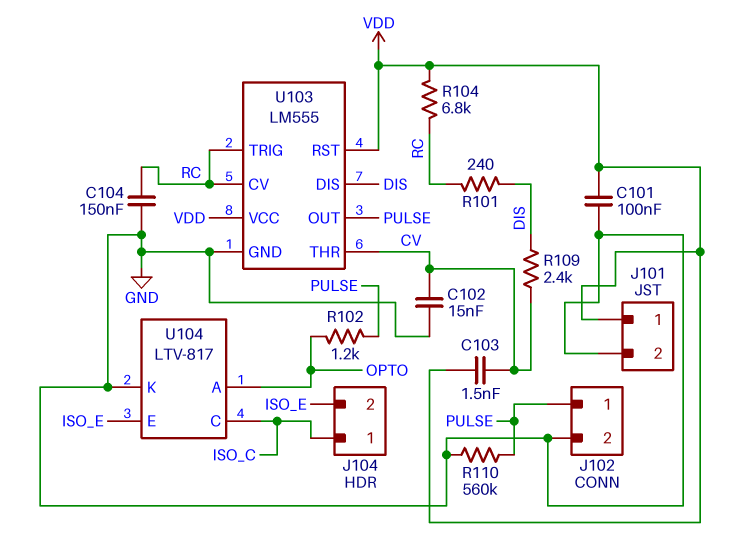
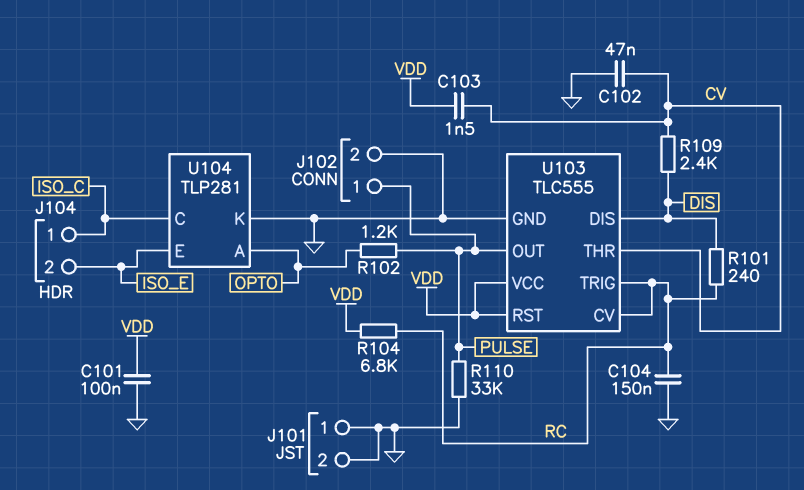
C102: 15nF (CV, GND) -> 47nF (CV, GND)
J101 pin 1: VDD -> GND
R110: 560k (GND, PULSE) -> 33k (GND, PULSE)
U103: LM555 -> TLC555
U104: LTV-817 -> TLP281

